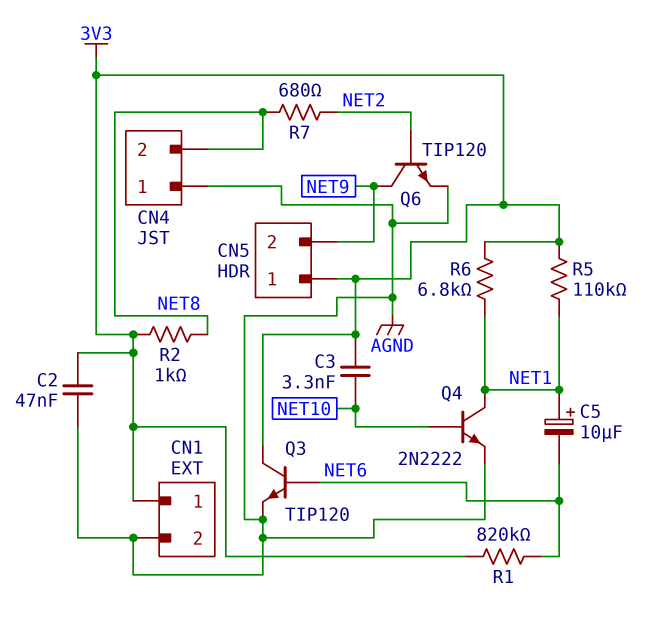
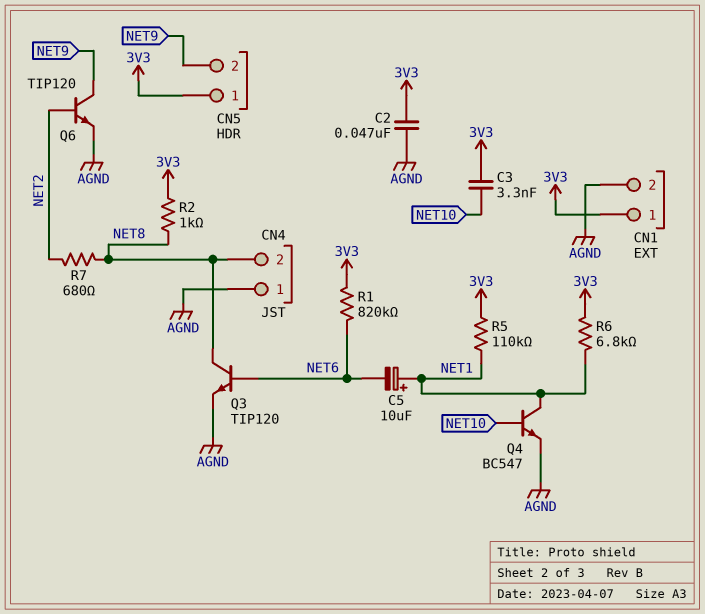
Q3: NPN TIP120 (B NET6, C 3V3, E AGND) -> NPN TIP120 (B NET6, C NET8, E AGND)
Q4: NPN 2N2222 (B NET10, C NET1, E AGND) -> NPN BC547 (B NET10, C NET1, E AGND)

